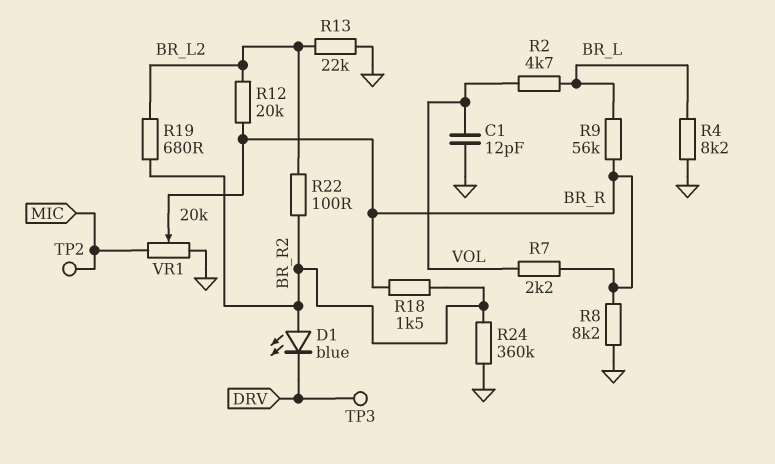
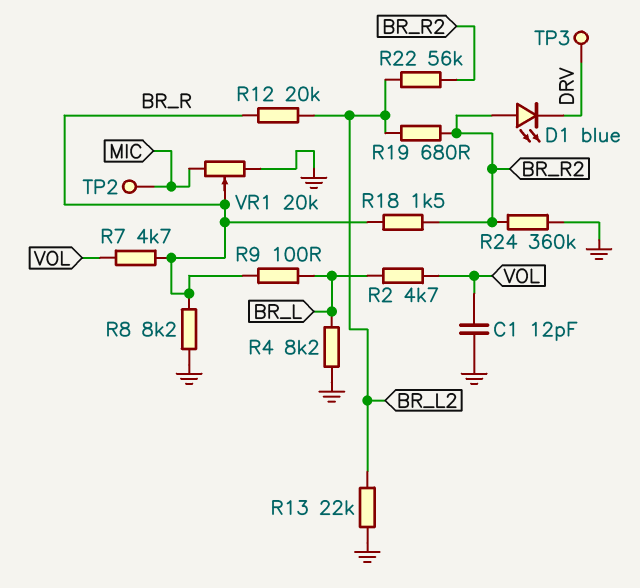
R7: 2.2k (BR_R, VOL) -> 4.7k (BR_R, VOL)
R9: 56k (BR_L, BR_R) -> 100 (BR_L, BR_R)
R22: 100 (BR_L2, BR_R2) -> 56k (BR_L2, BR_R2)

